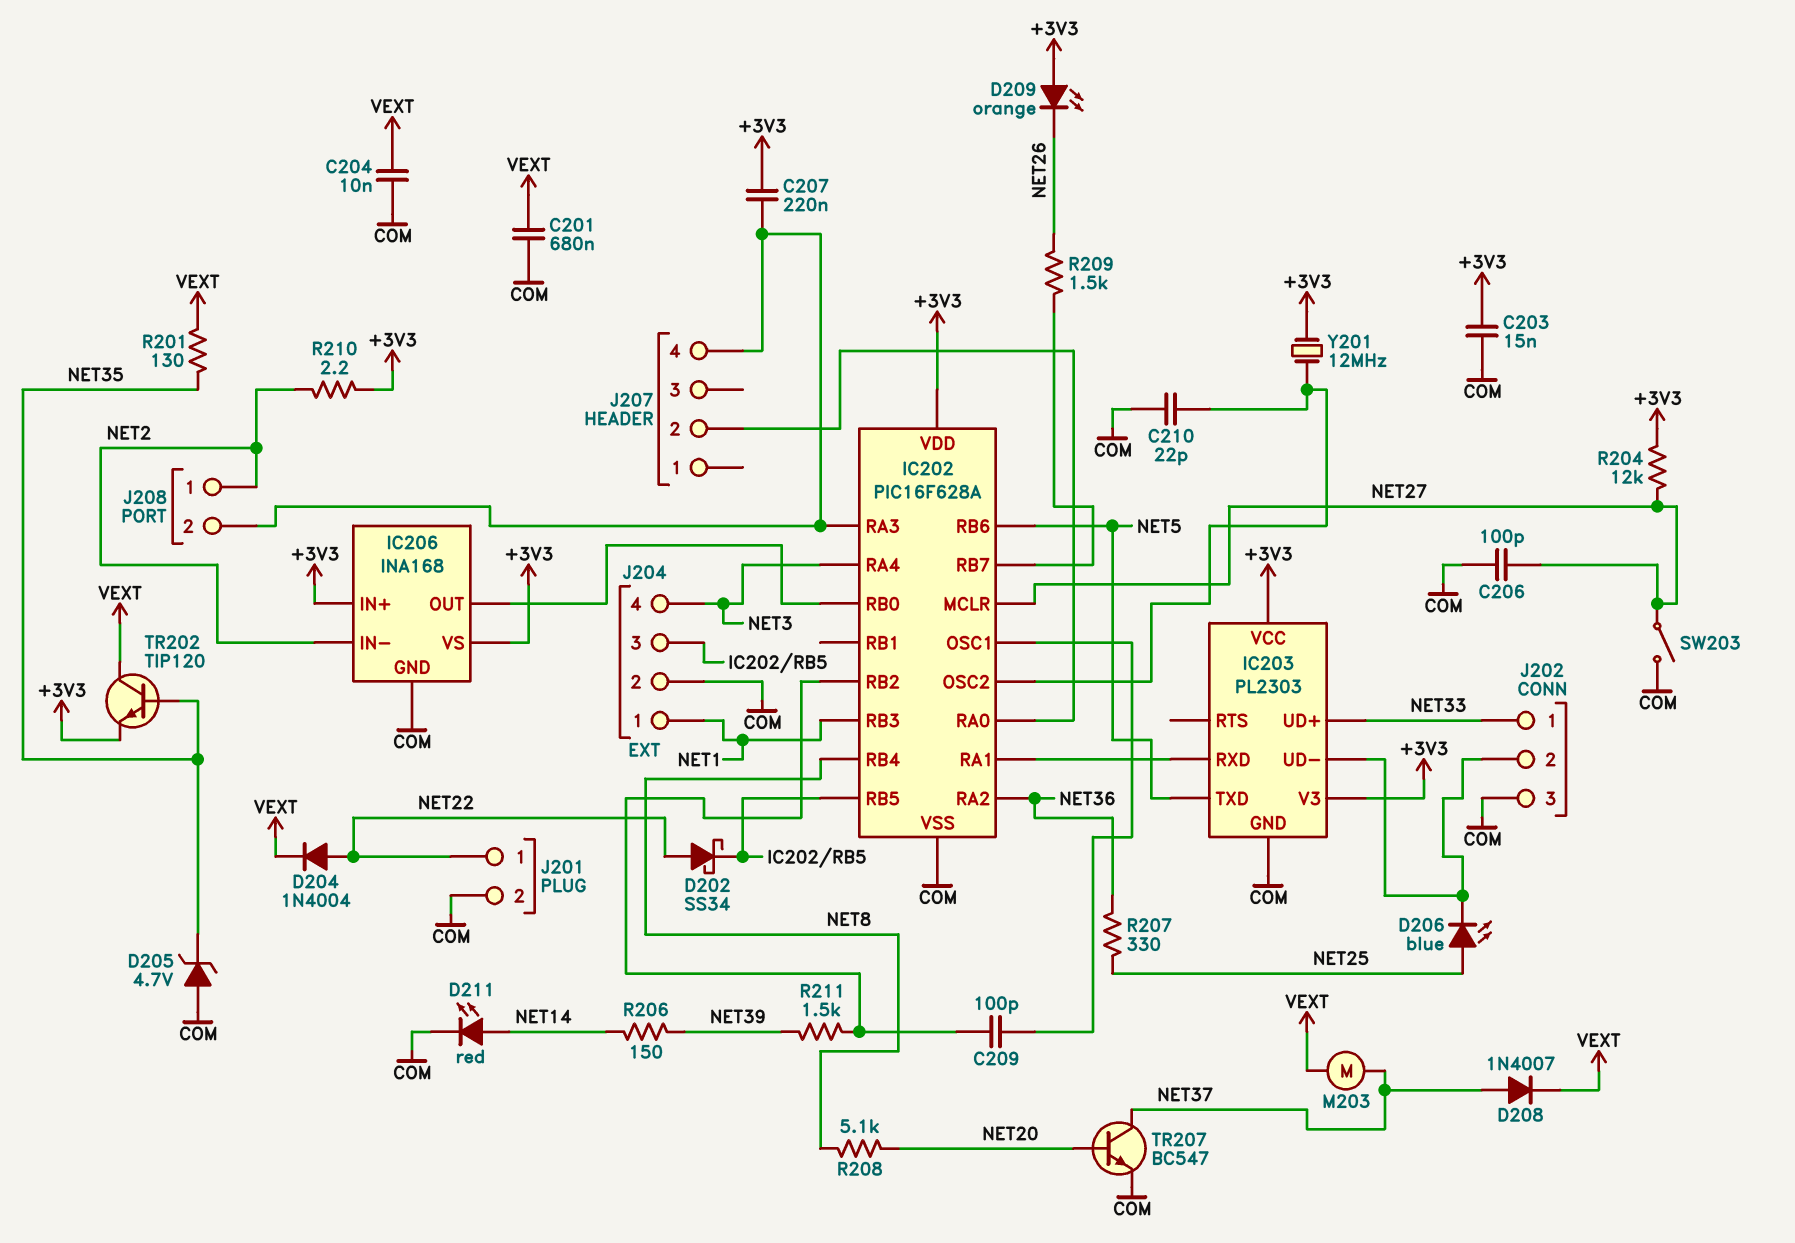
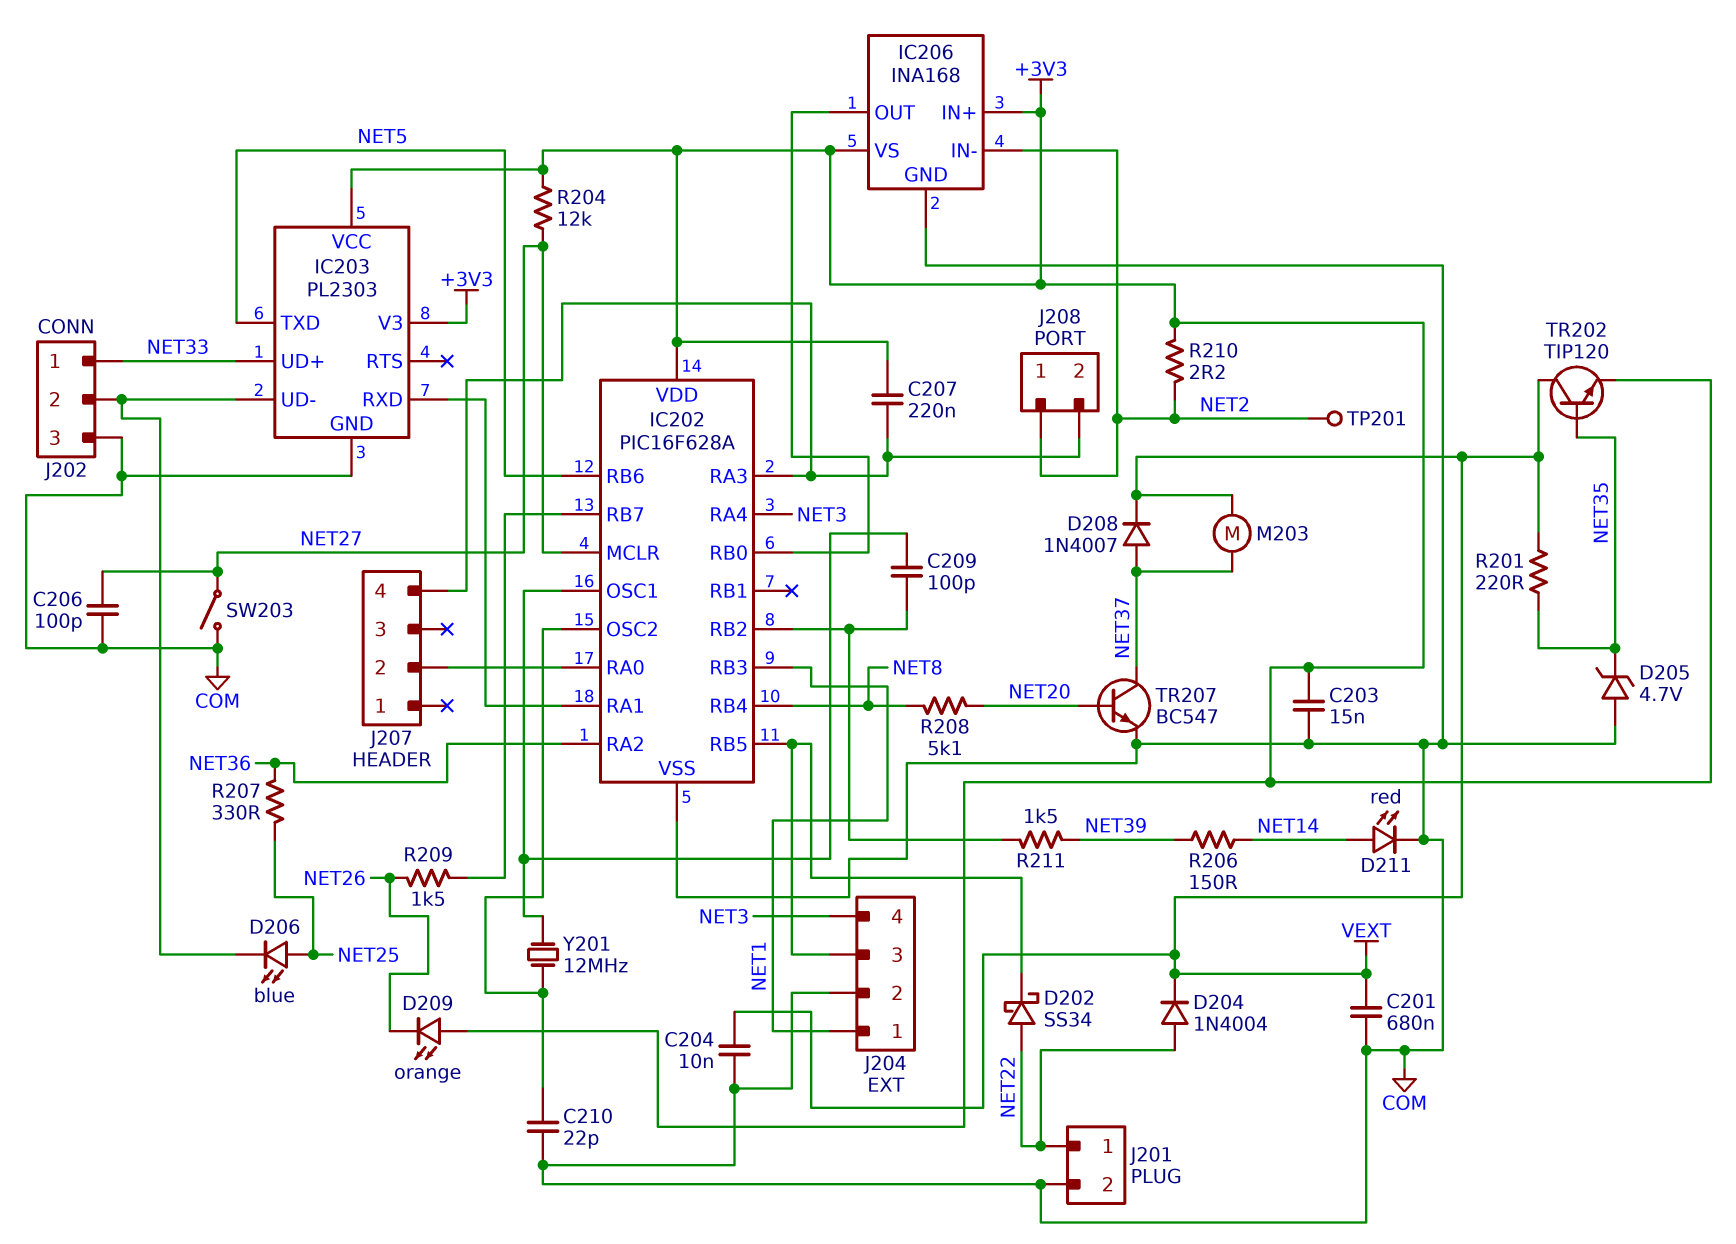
R201: 130 (NET35, VEXT) -> 220 (NET35, VEXT)
TP201: none -> test point (NET2)
Y201: 12MHz (+3V3, IC202/OSC2) -> 12MHz (IC202/OSC1, IC202/OSC2)

